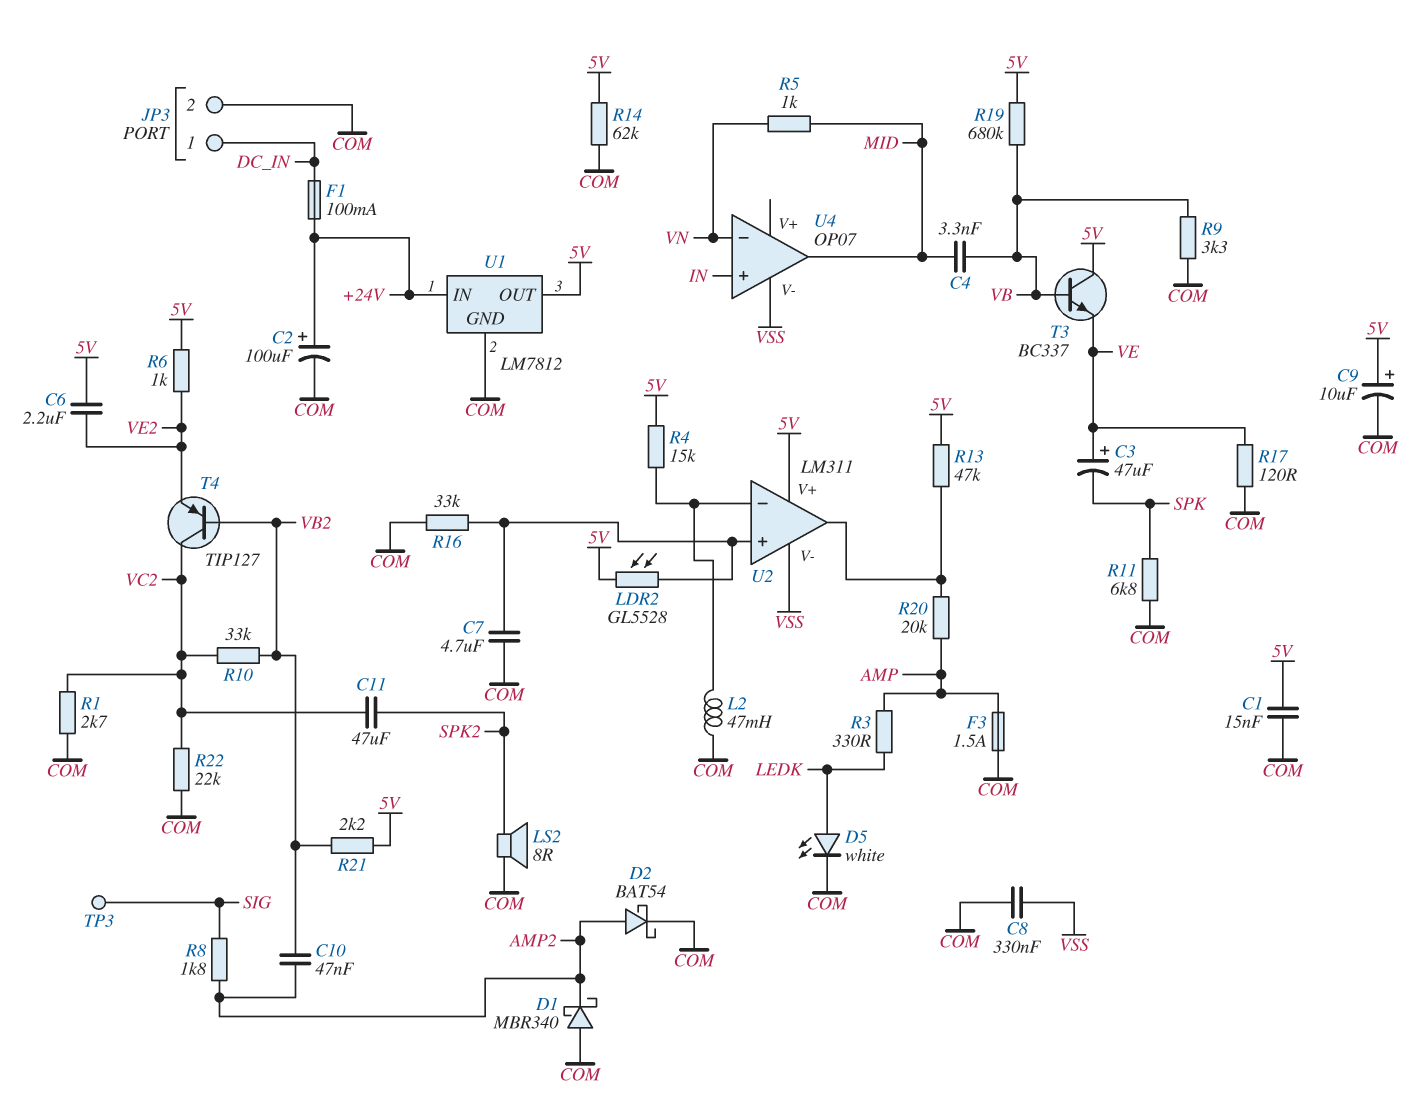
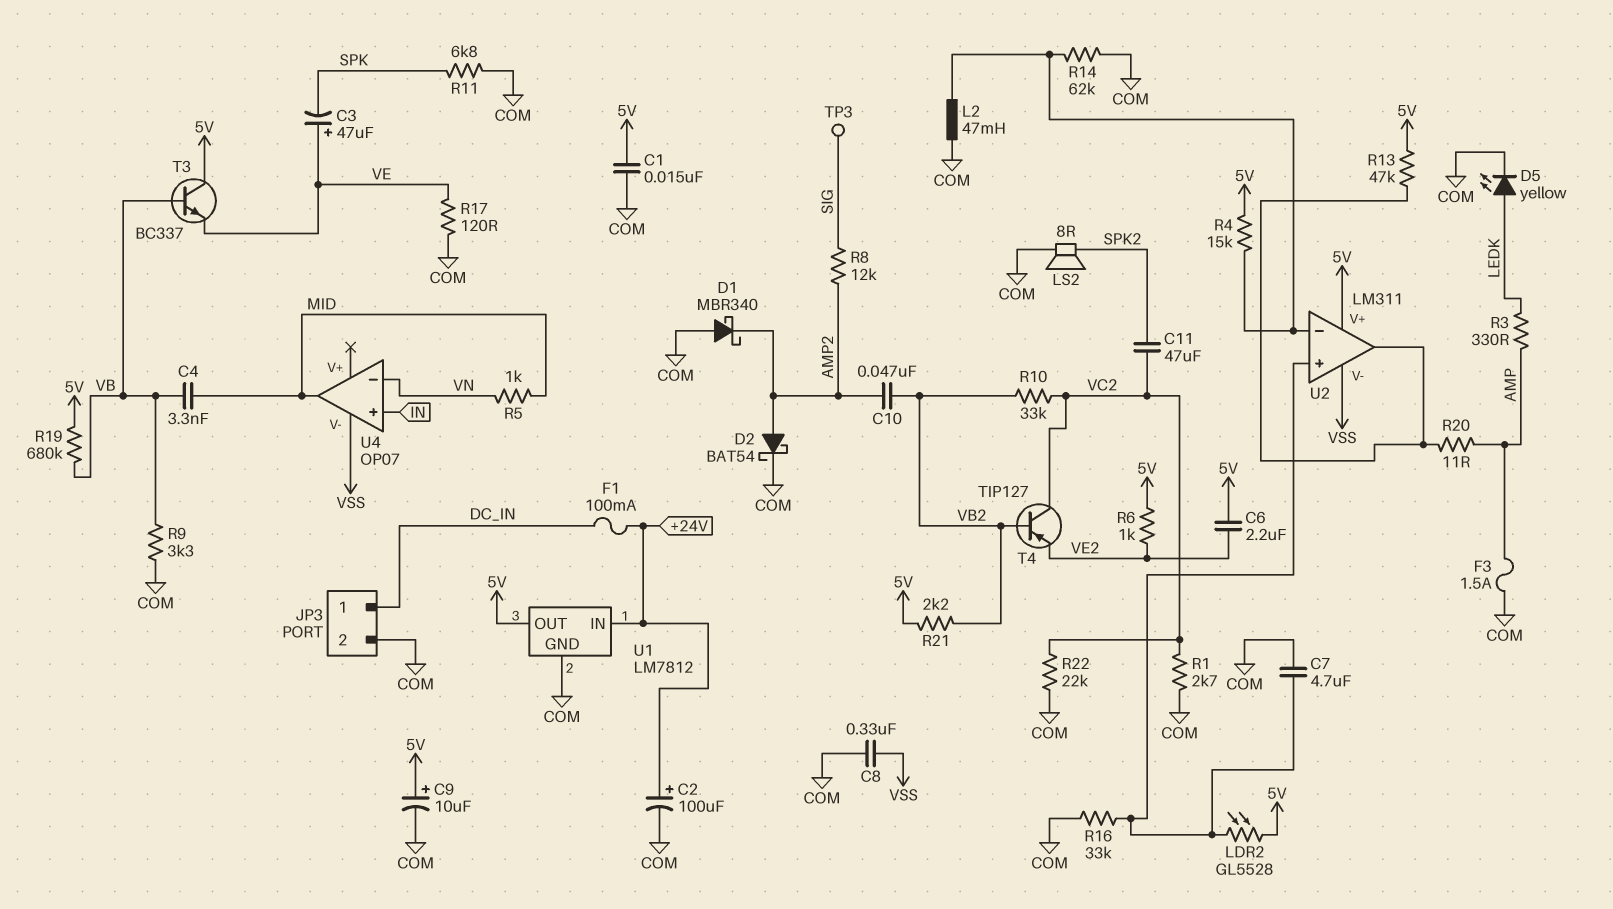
D5: LED white (A LEDK, K COM) -> LED yellow (A LEDK, K COM)
R8: 1.8k (AMP2, SIG) -> 12k (AMP2, SIG)
R14: 62k (5V, COM) -> 62k (COM, U2/in-)
R20: 20k (AMP, U2/out) -> 11 (AMP, U2/out)

